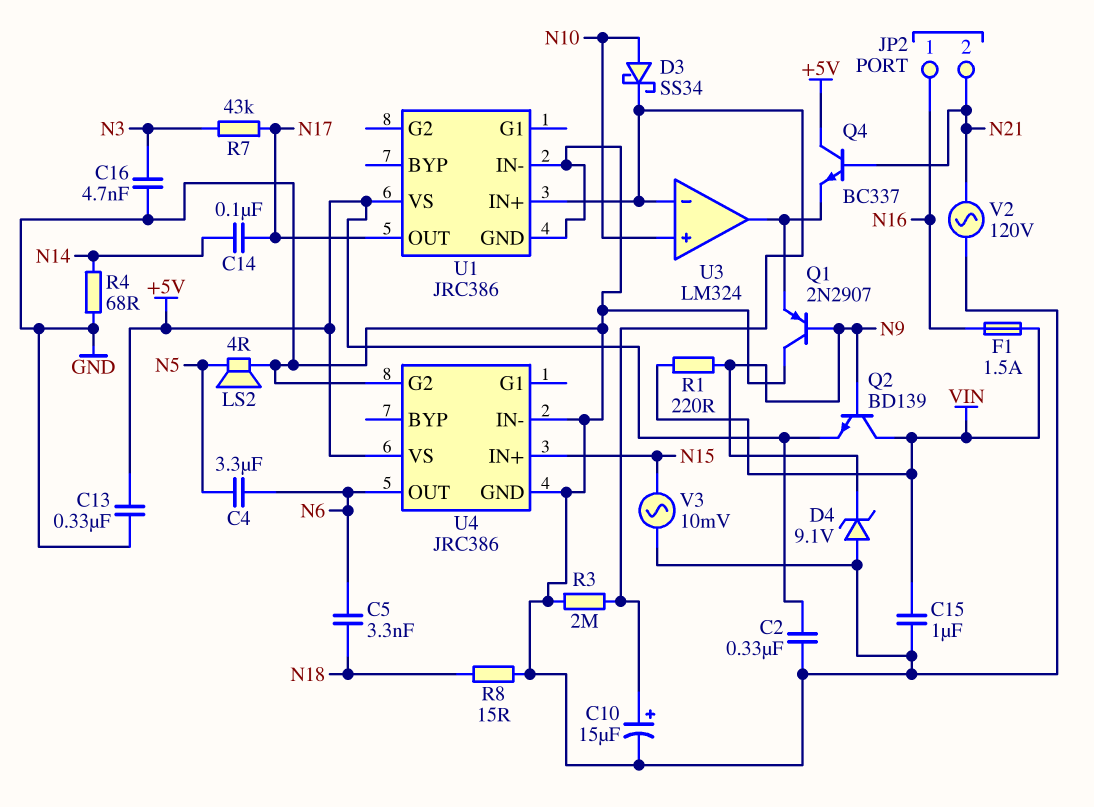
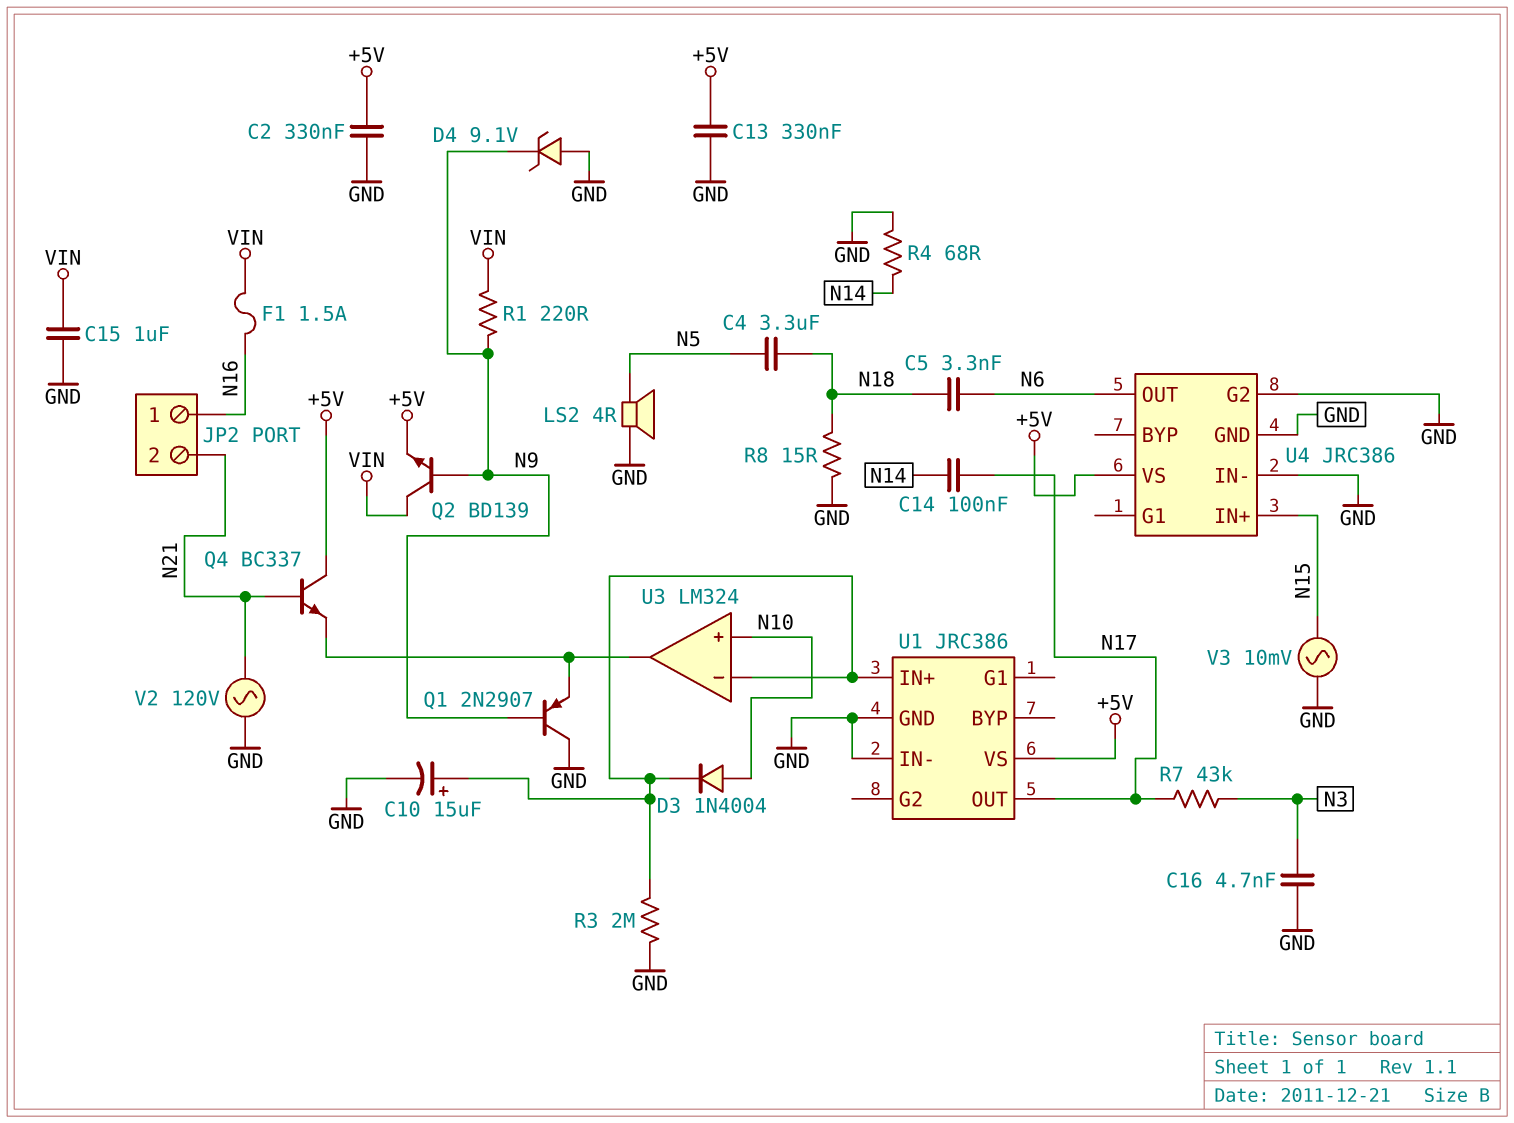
C4: 3.3uF (N5, N6) -> 3.3uF (N5, N18)
D3: schottky SS34 (A N10, K U1/IN+) -> diode 1N4004 (A N10, K U1/IN+)

